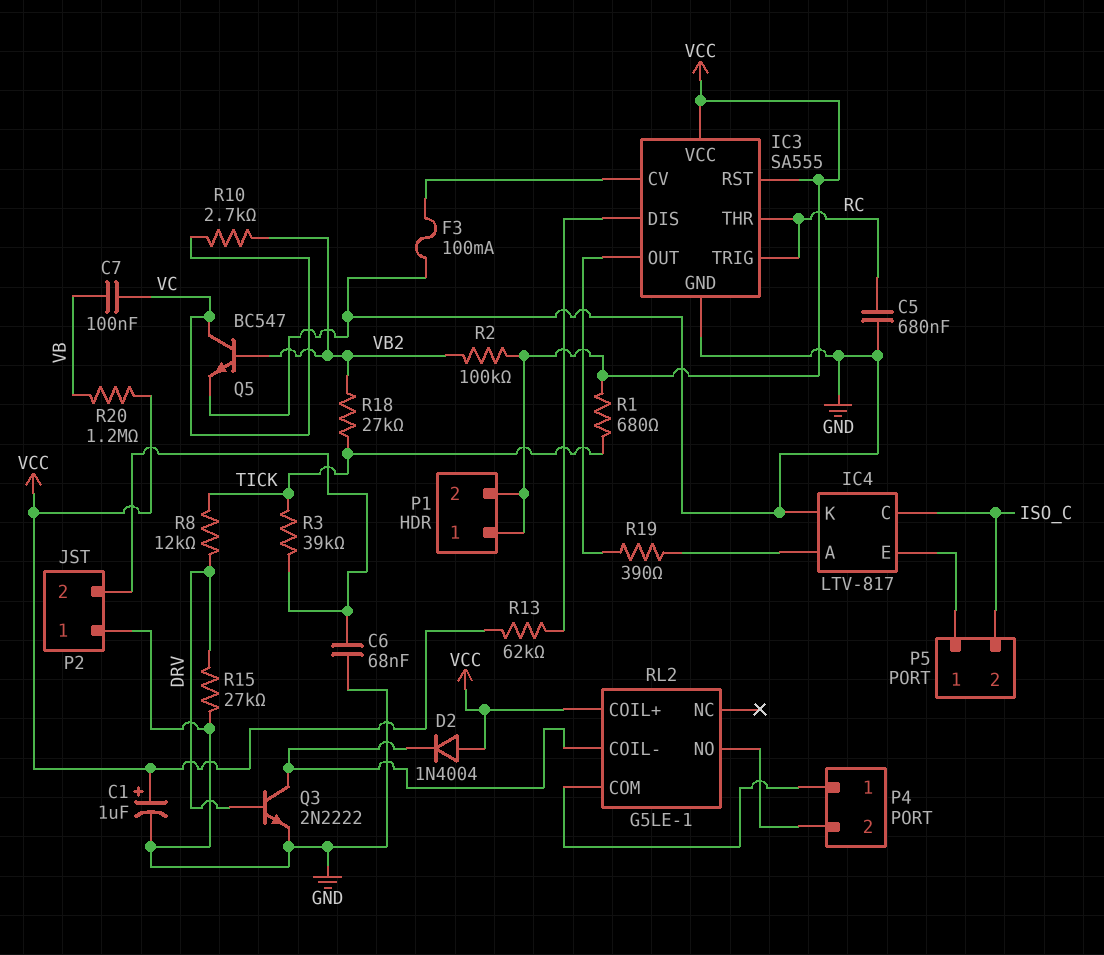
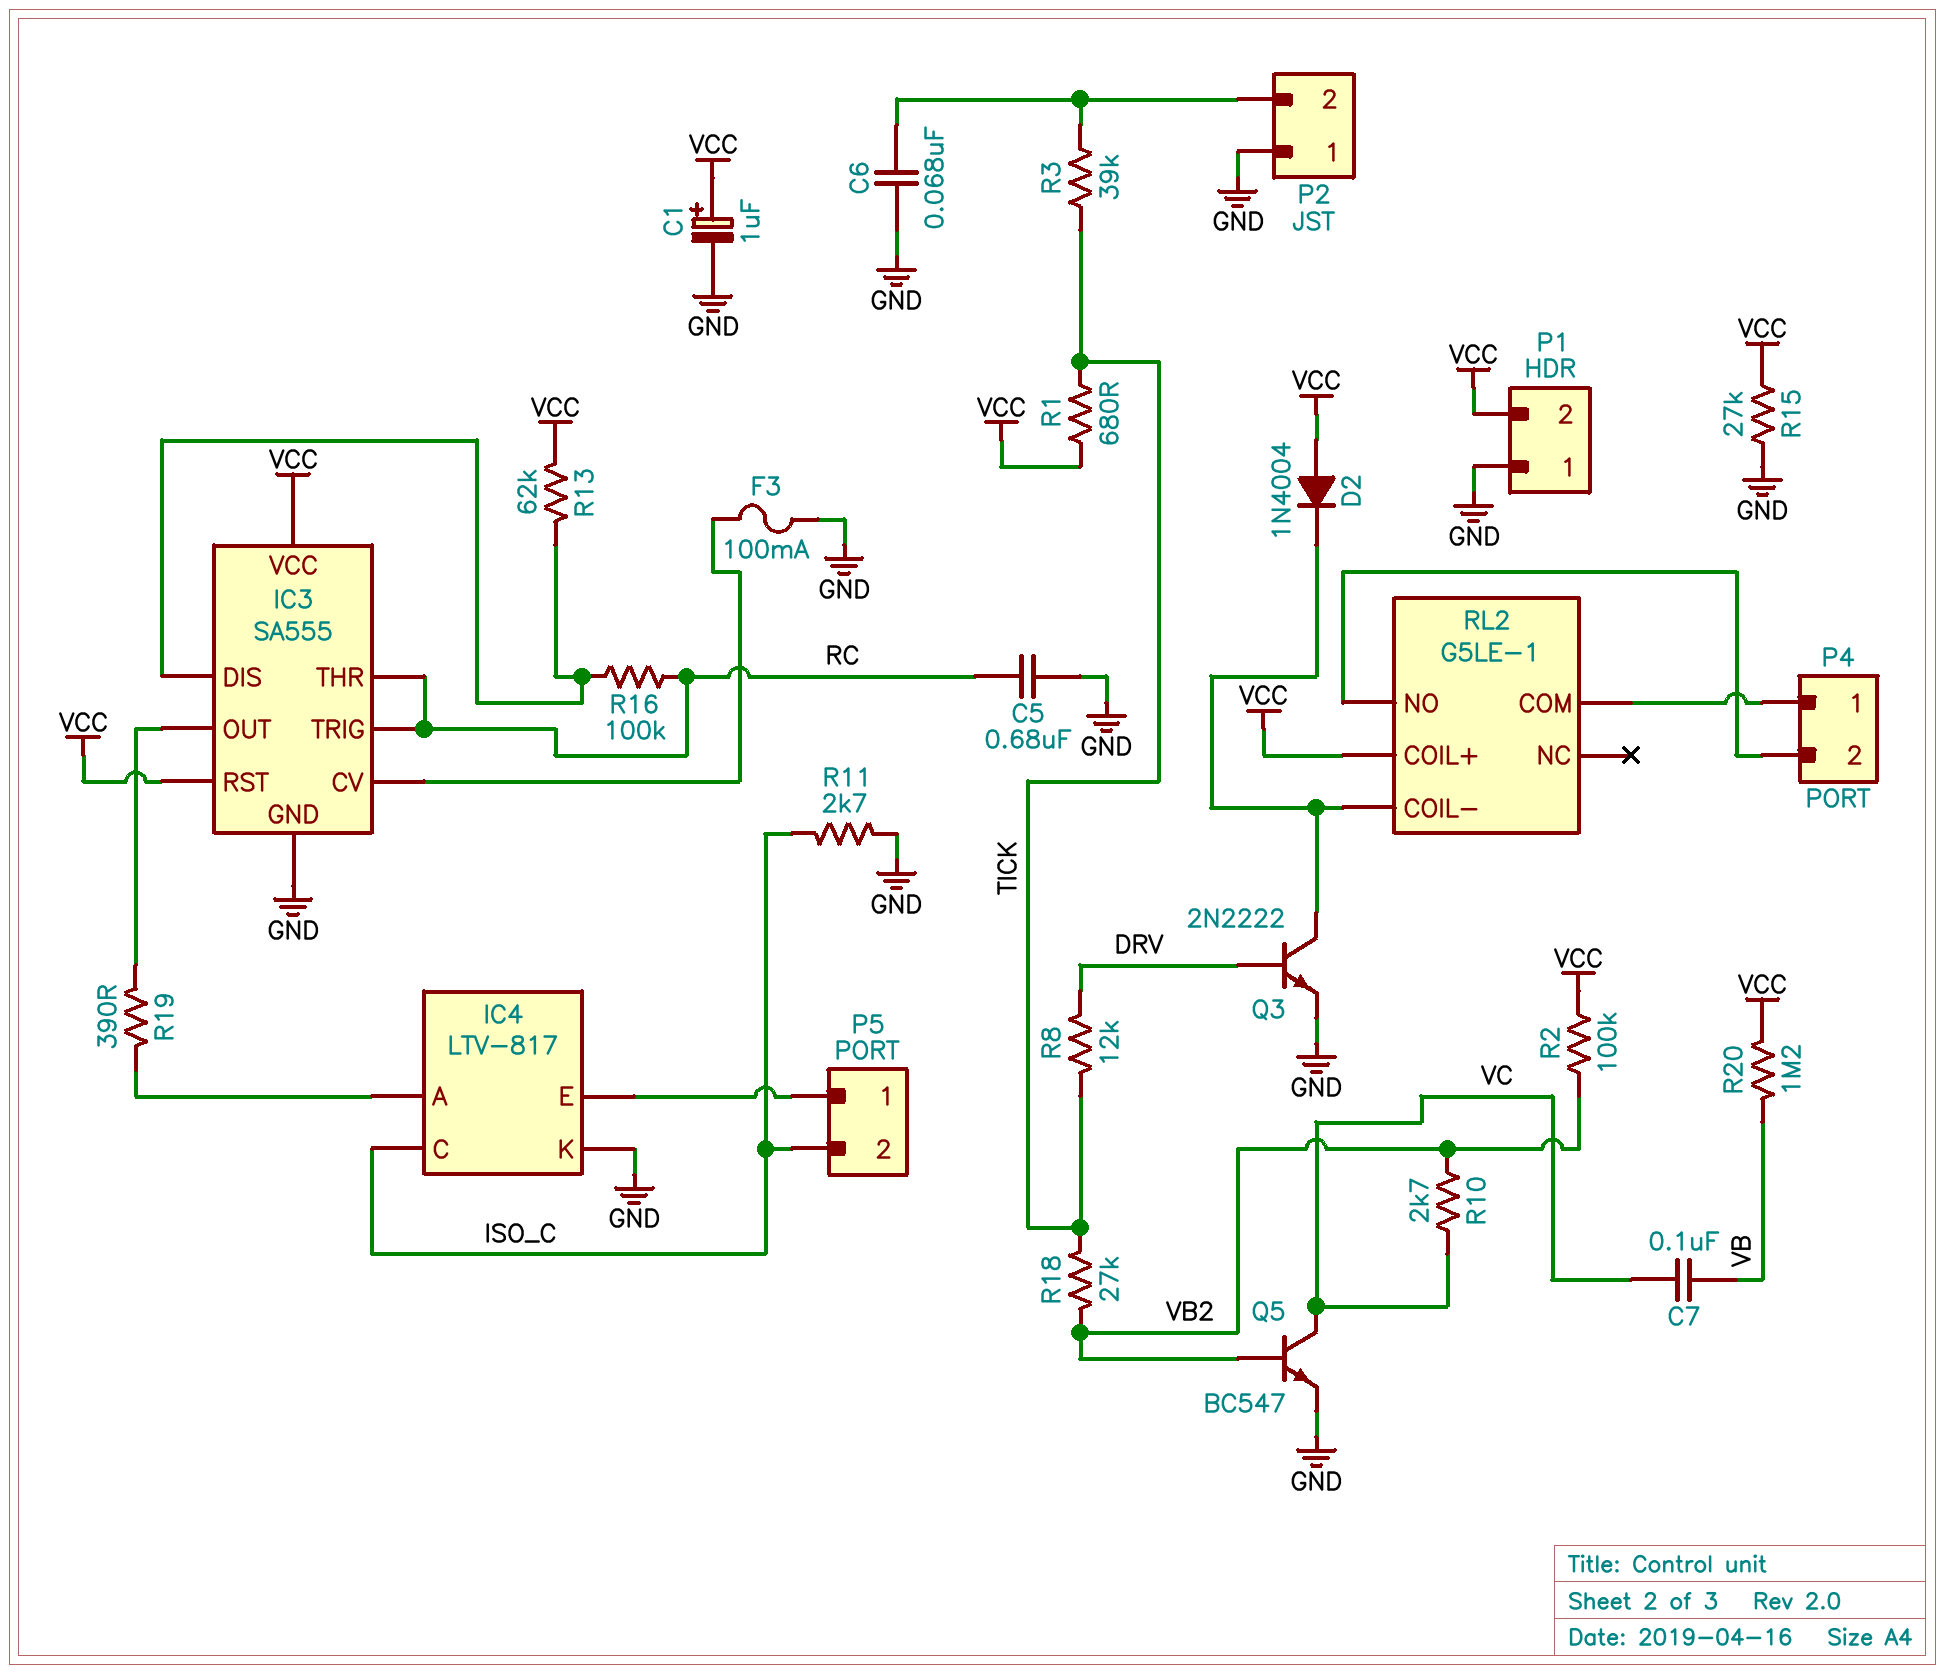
P1 pin 1: VCC -> GND
R11: none -> 2.7k (GND, ISO_C)
R15: 27k (DRV, GND) -> 27k (GND, VCC)
R16: none -> 100k (IC3/DIS, RC)

